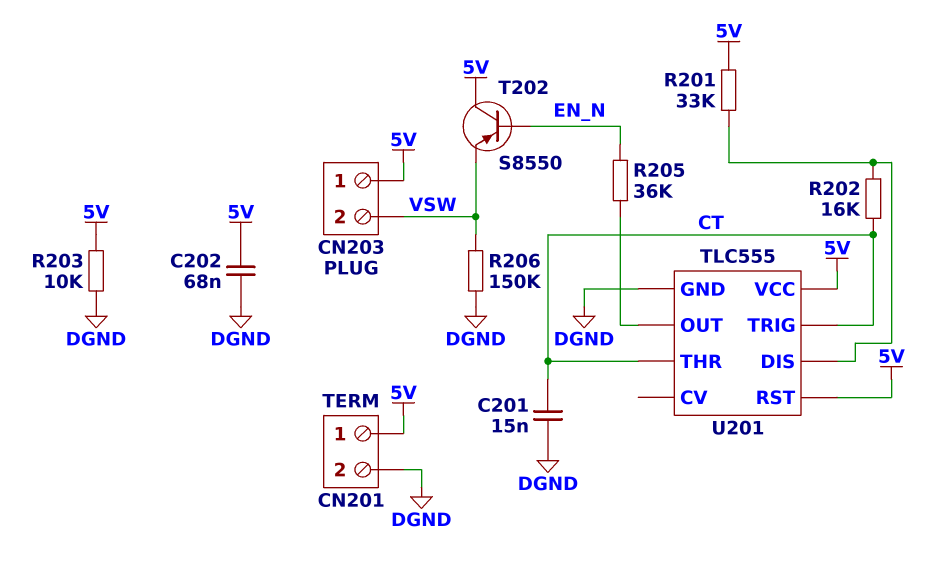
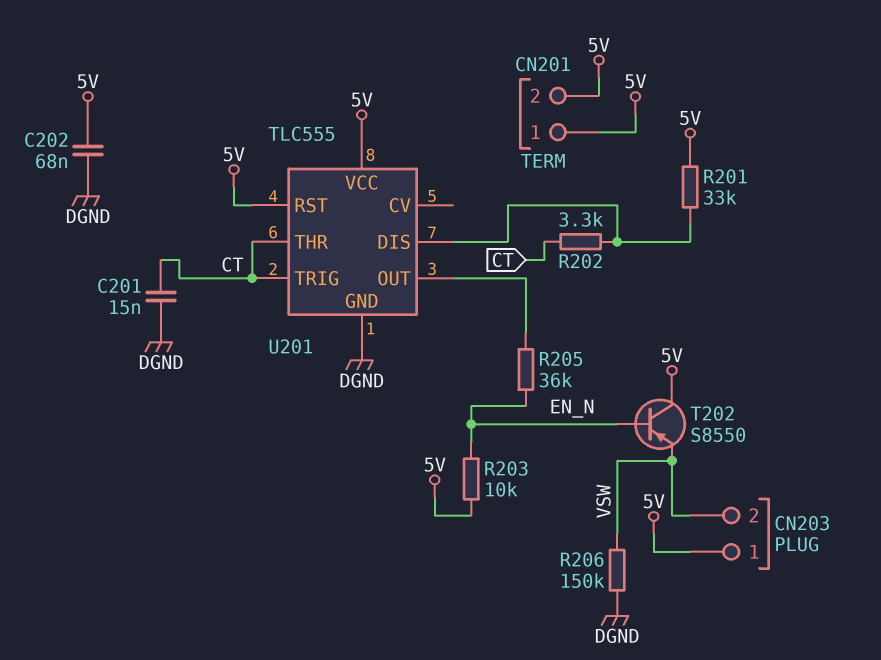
CN201 pin 2: DGND -> 5V
R202: 16k (CT, U201/DIS) -> 3.3k (CT, U201/DIS)
R203: 10k (5V, DGND) -> 10k (5V, EN_N)

